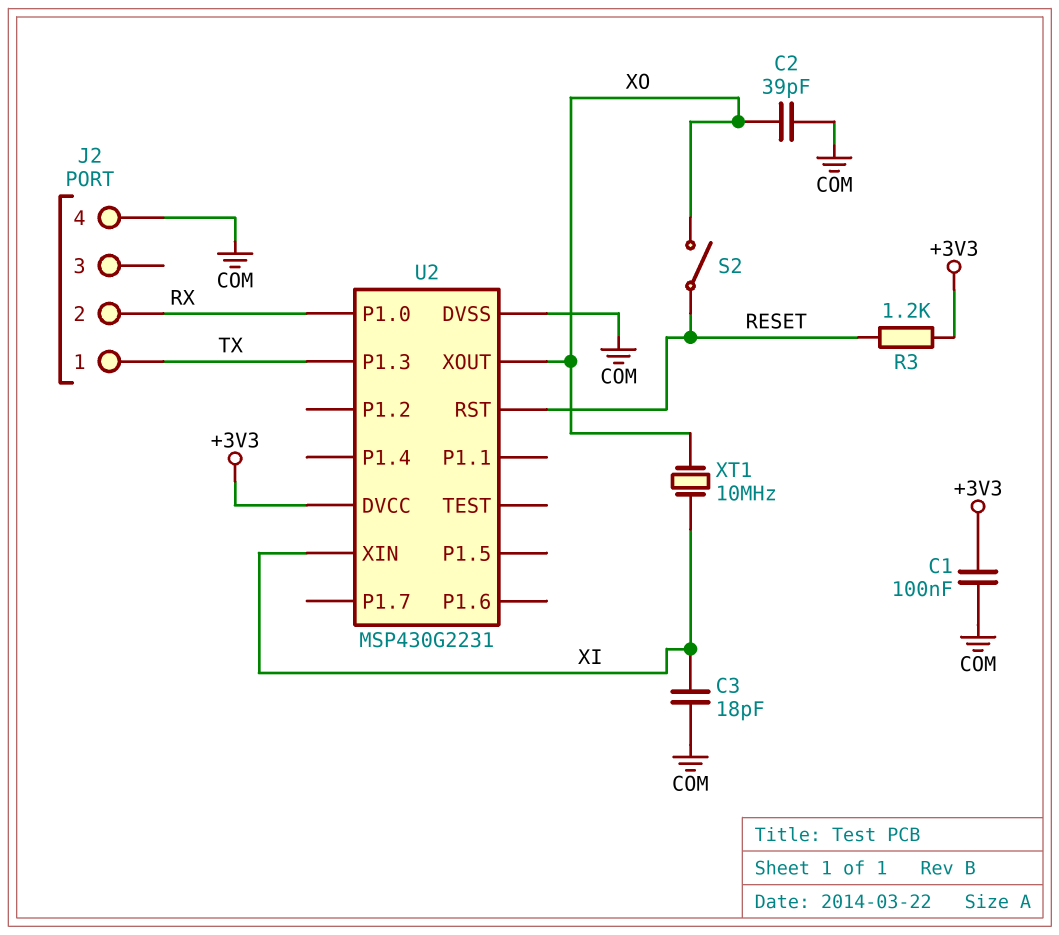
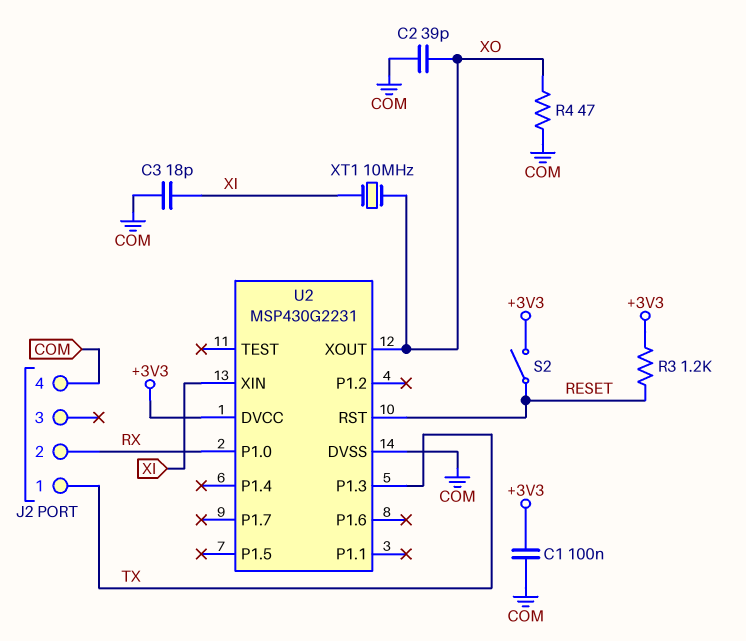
R4: none -> 47 (COM, XO)
S2: switch (RESET, XO) -> switch (+3V3, RESET)

